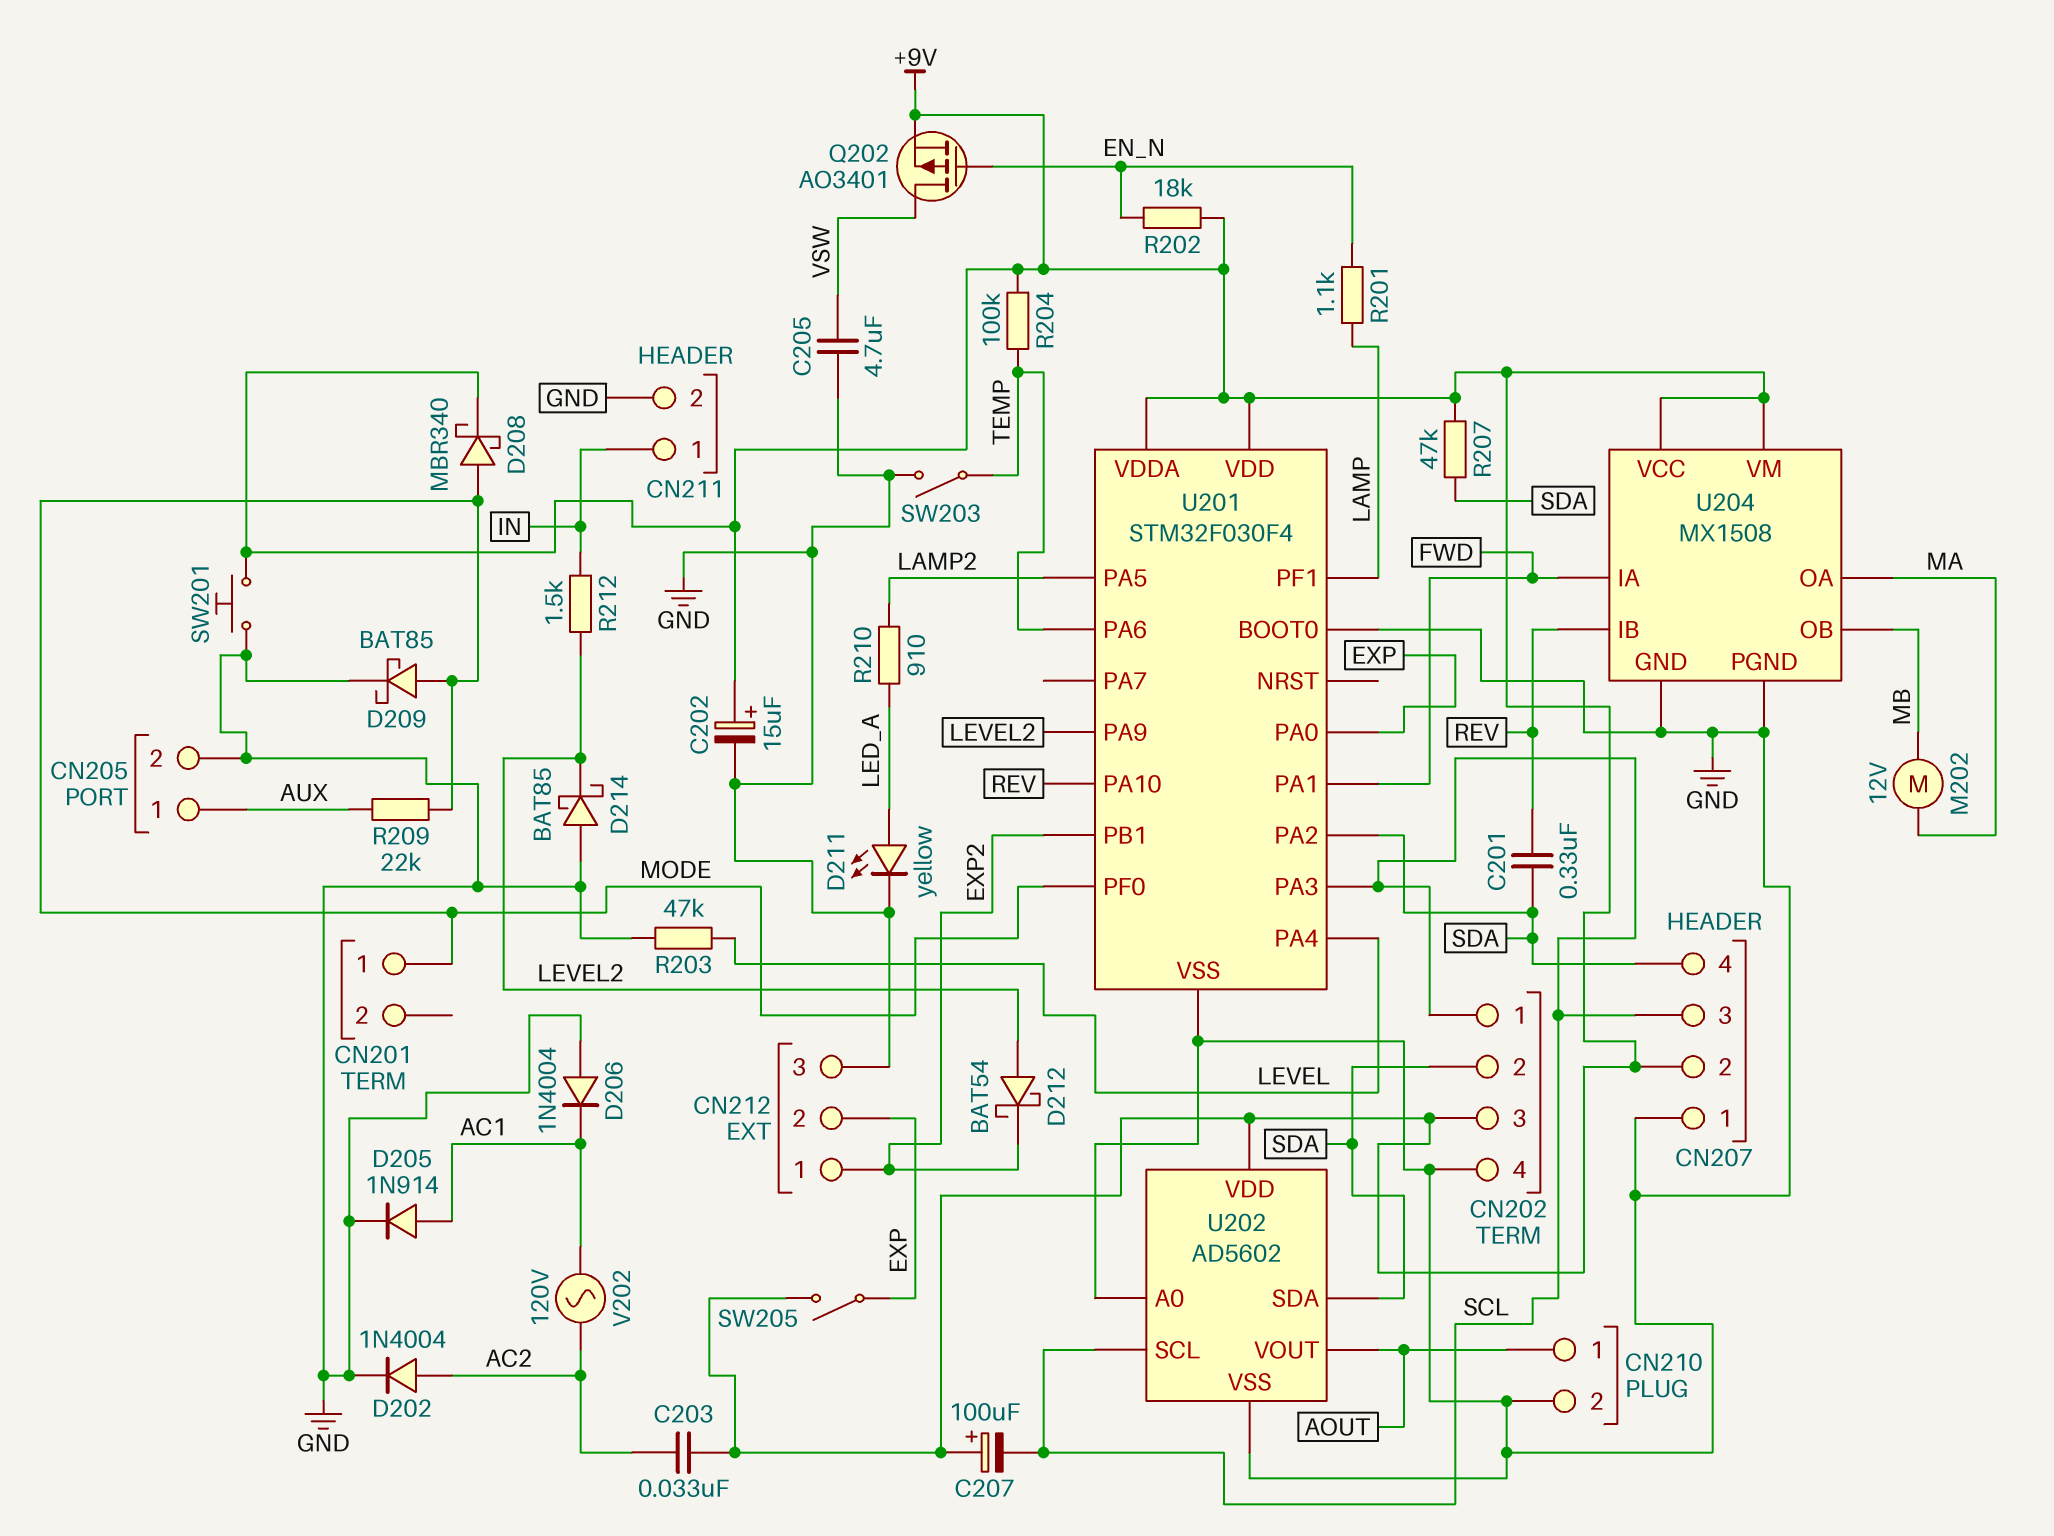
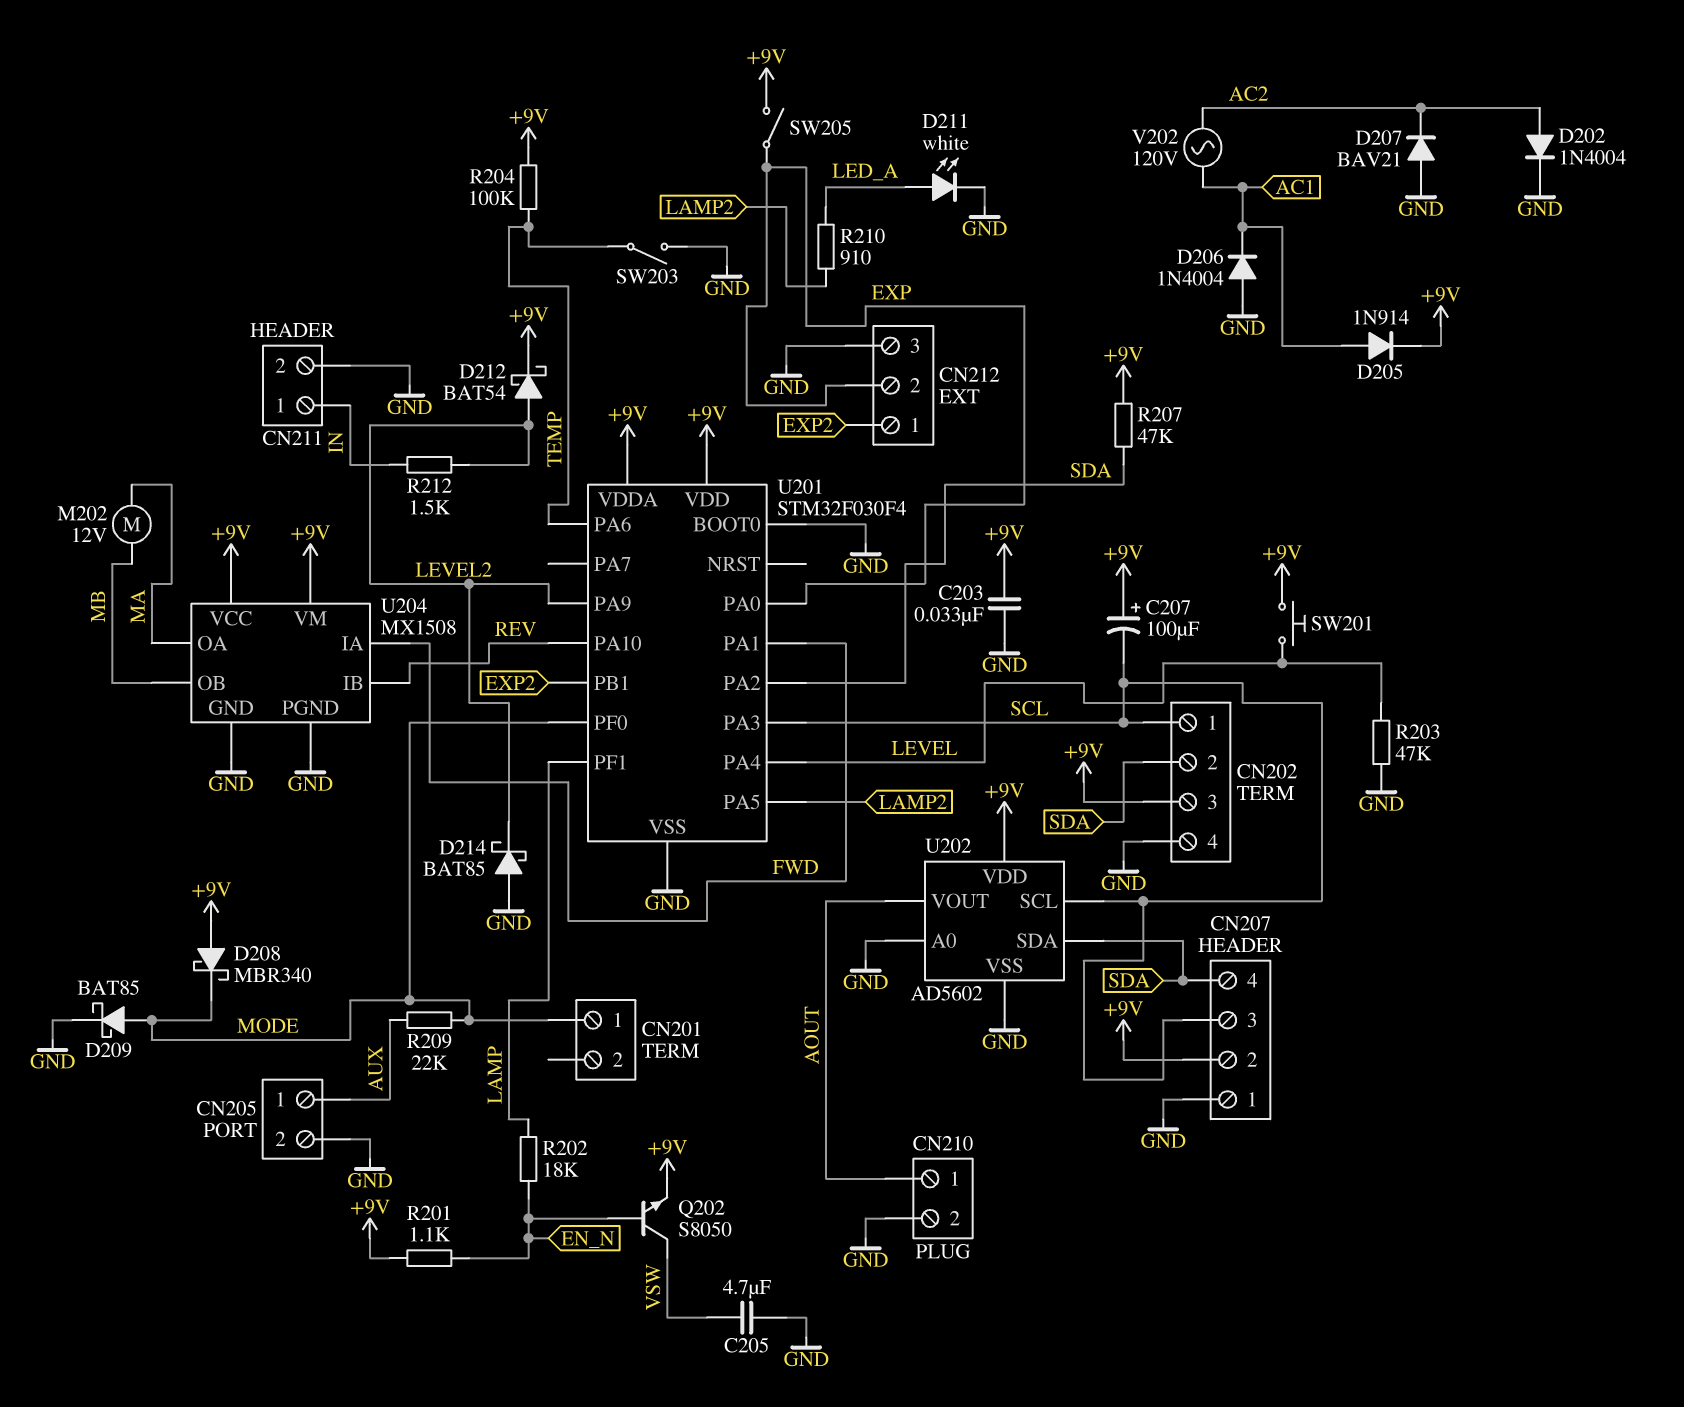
C201: 330nF (REV, SDA) -> none
C202: 15uF (plus +9V, minus GND) -> none
C203: 33nF (+9V, AC2) -> 33nF (+9V, GND)
D205: diode 1N914 (A AC1, K GND) -> diode 1N914 (A AC1, K +9V)
D207: none -> diode BAV21 (A GND, K AC2)
D208: schottky MBR340 (A MODE, K +9V) -> schottky MBR340 (A +9V, K MODE)
D211: LED yellow (A LED_A, K GND) -> LED white (A LED_A, K GND)
D212: schottky BAT54 (A LEVEL2, K EXP2) -> schottky BAT54 (A LEVEL2, K +9V)
Q202: PMOS AO3401 (G EN_N, D VSW, S +9V) -> NPN S8050 (B EN_N, C VSW, E +9V)
R201: 1.1k (EN_N, LAMP) -> 1.1k (+9V, EN_N)
R202: 18k (+9V, EN_N) -> 18k (EN_N, LAMP)
SW201: button (+9V, GND) -> button (+9V, LEVEL)

